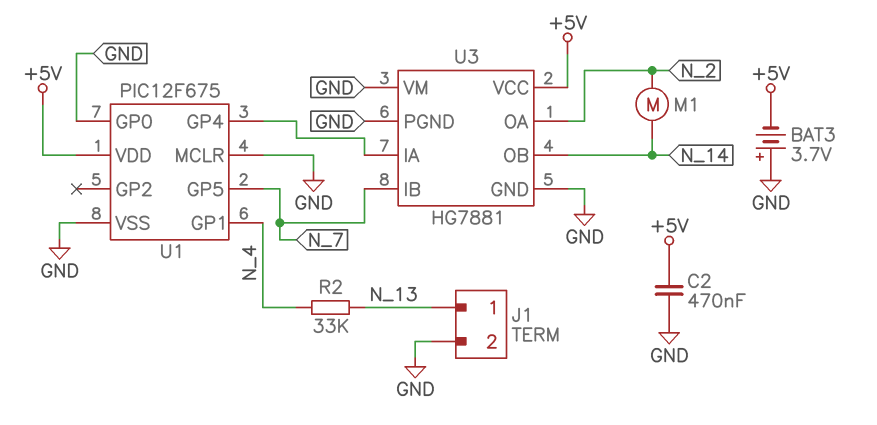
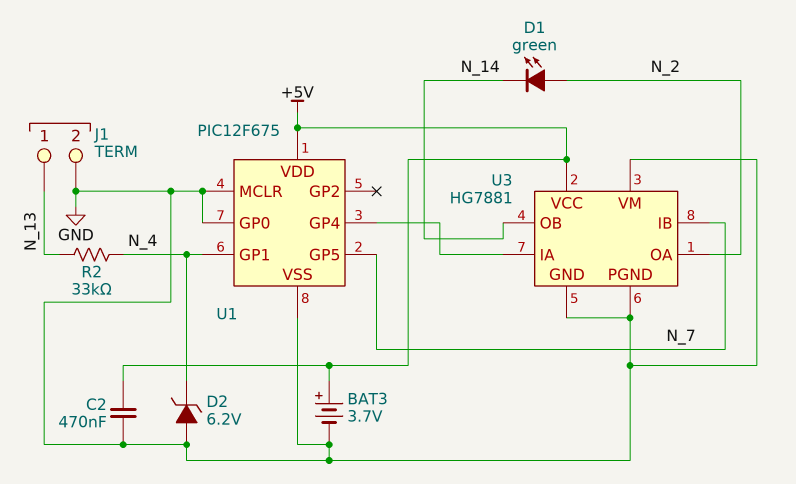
BAT3: 3.7V (plus GND, minus +5V) -> 3.7V (plus +5V, minus GND)
D1: none -> LED green (A N_2, K N_14)
D2: none -> zener 6.2V (A GND, K N_4)
M1: motor (N_2, N_14) -> none

